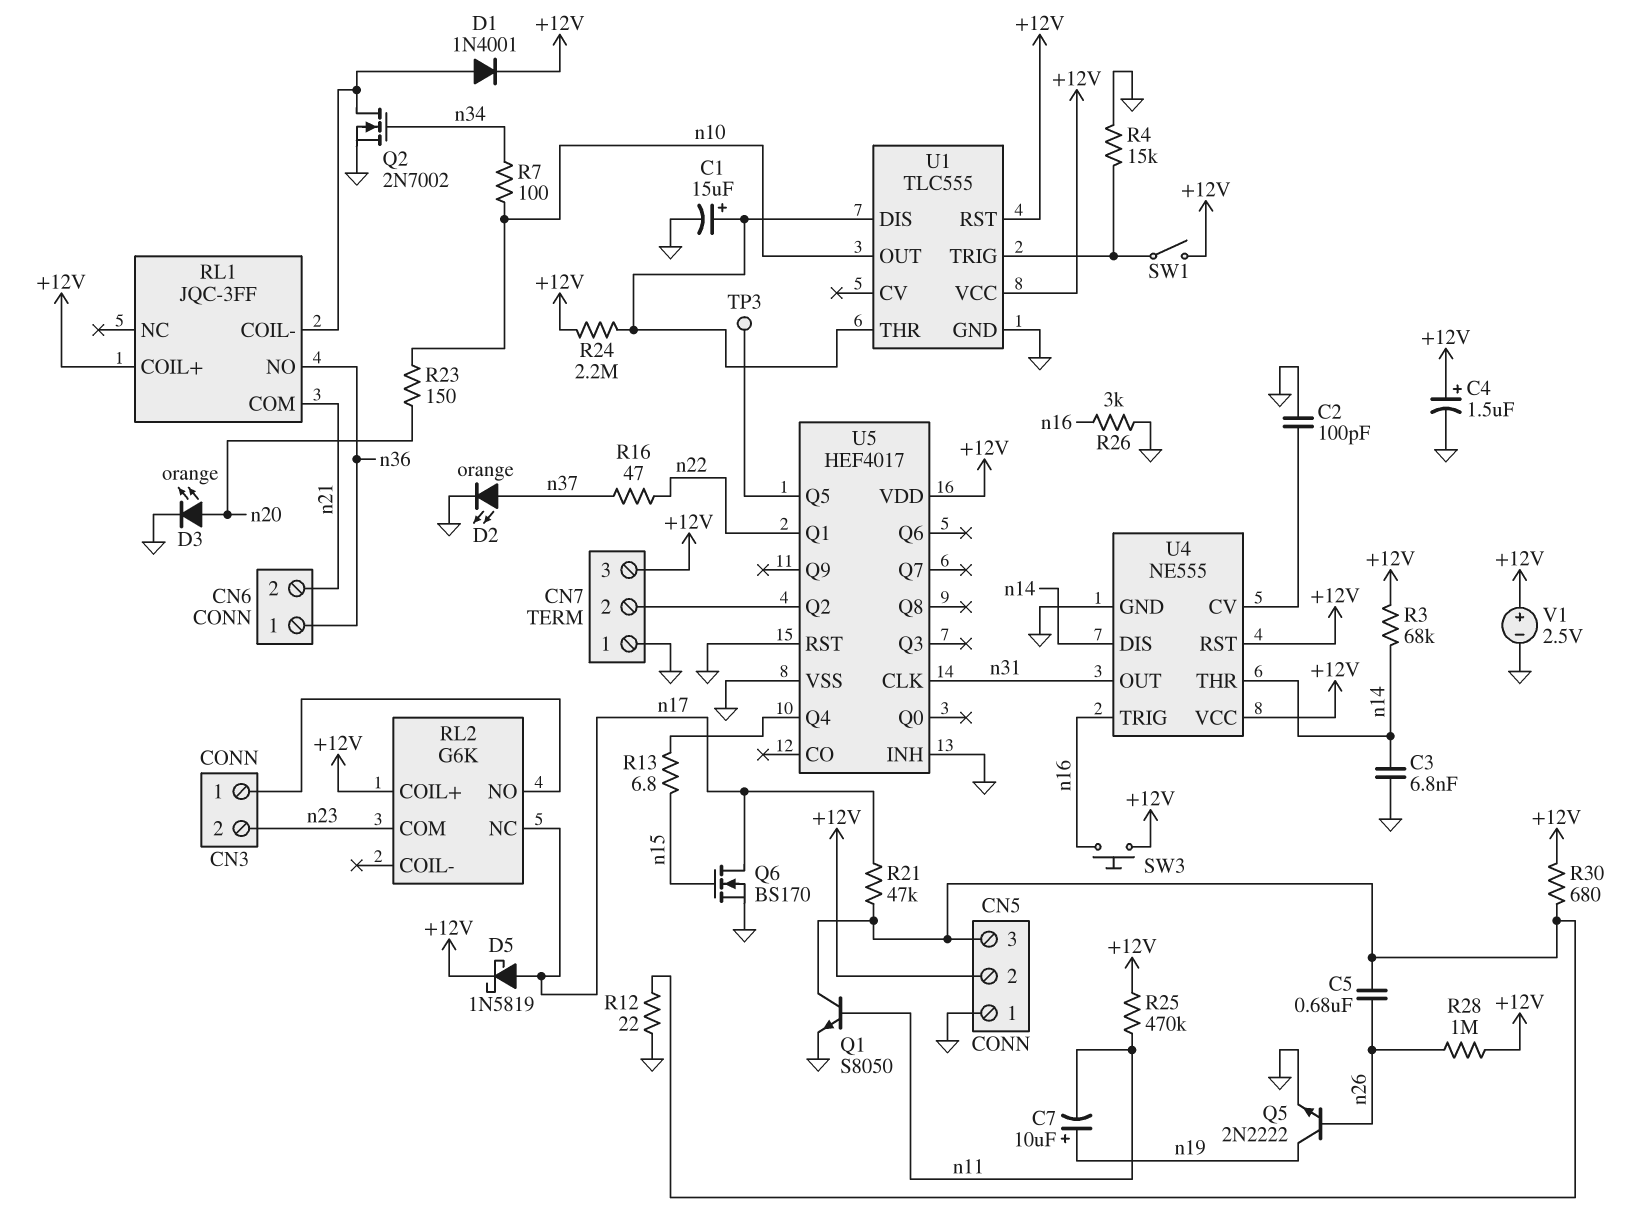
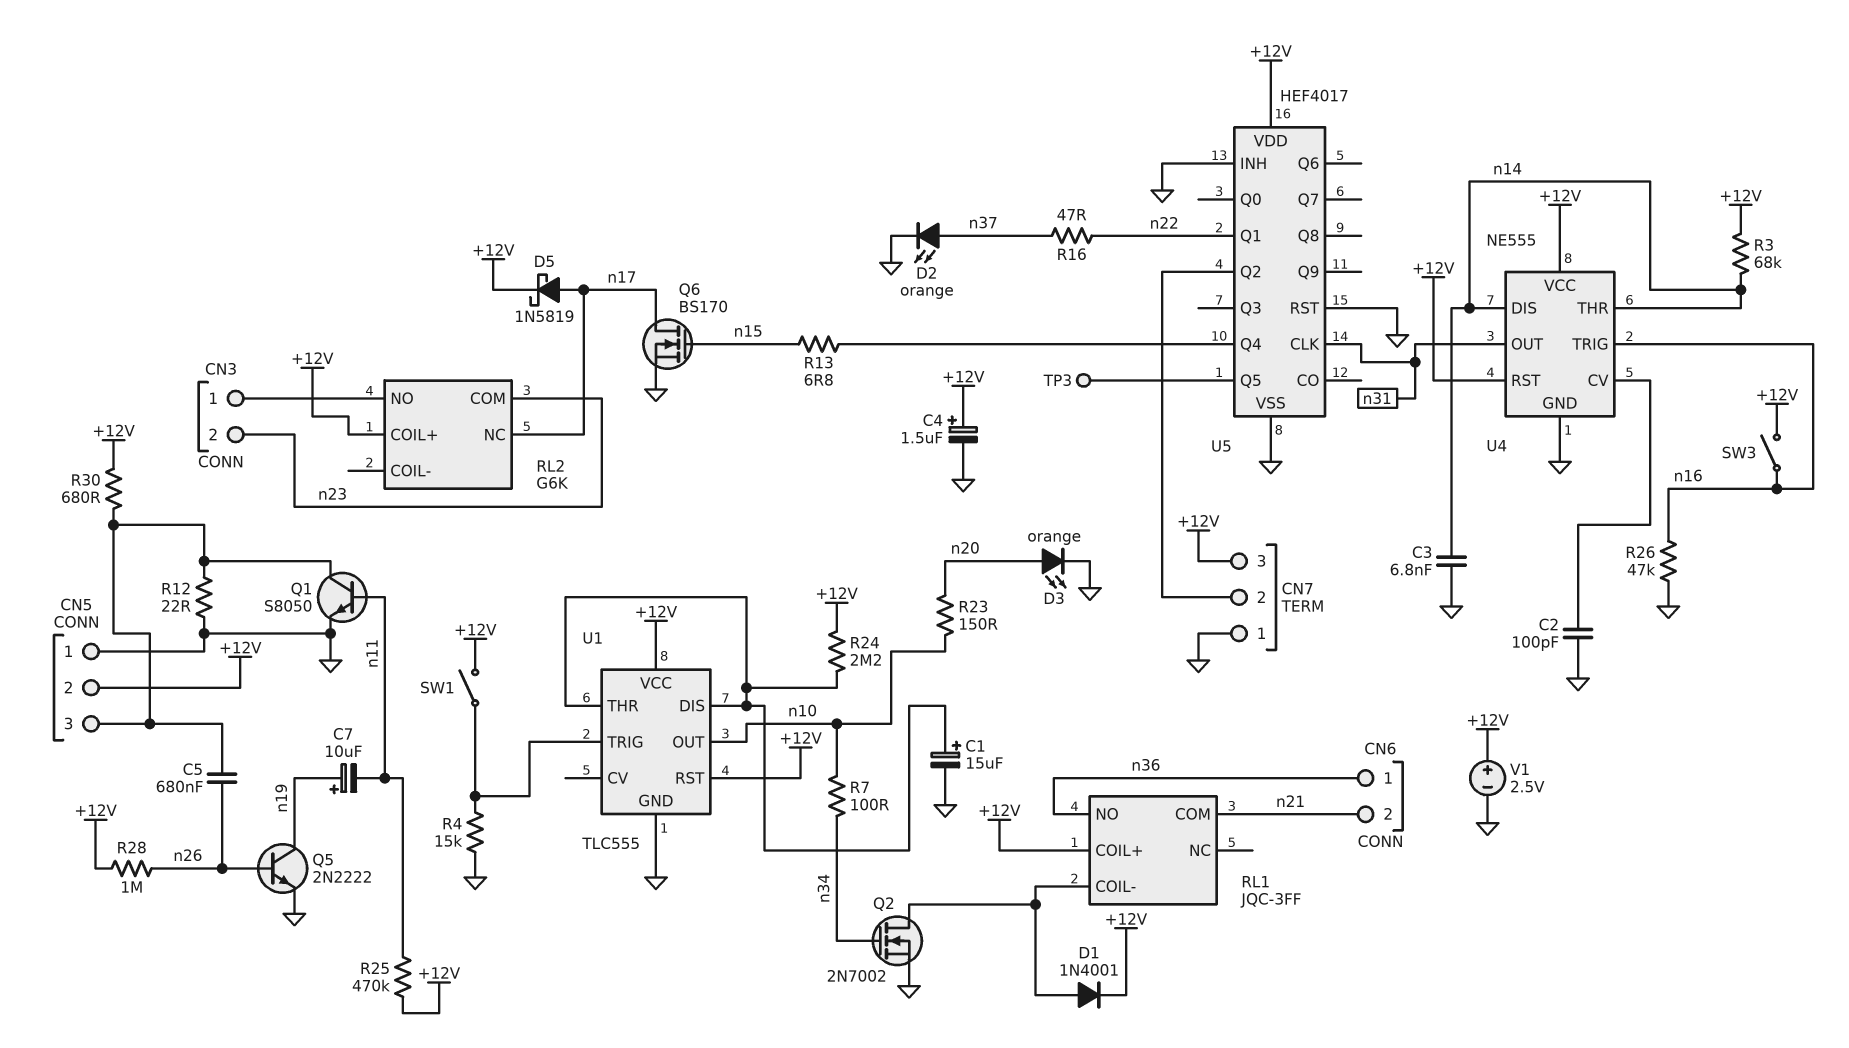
R21: 47k (CN5/3, n17) -> none
R26: 3k (GND, n16) -> 47k (GND, n16)
SW3: button (+12V, n16) -> switch (+12V, n16)

